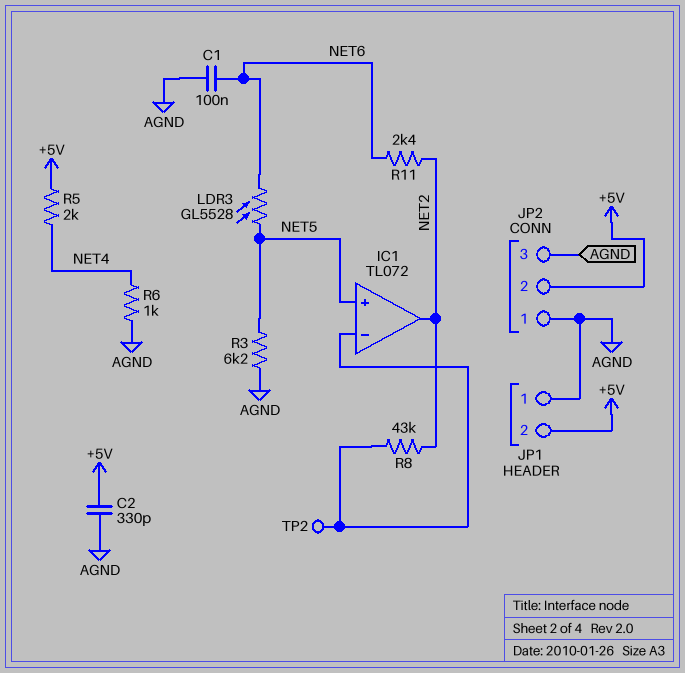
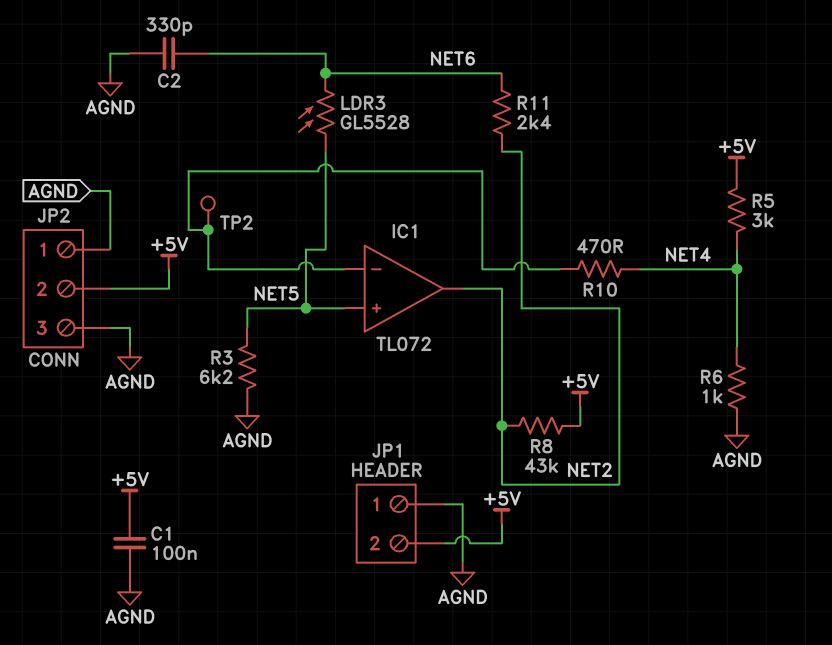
C1: 100nF (AGND, NET6) -> 100nF (+5V, AGND)
C2: 330pF (+5V, AGND) -> 330pF (AGND, NET6)
R5: 2k (+5V, NET4) -> 3k (+5V, NET4)
R8: 43k (IC1/in-, NET2) -> 43k (+5V, NET2)
R10: none -> 470 (IC1/in-, NET4)

